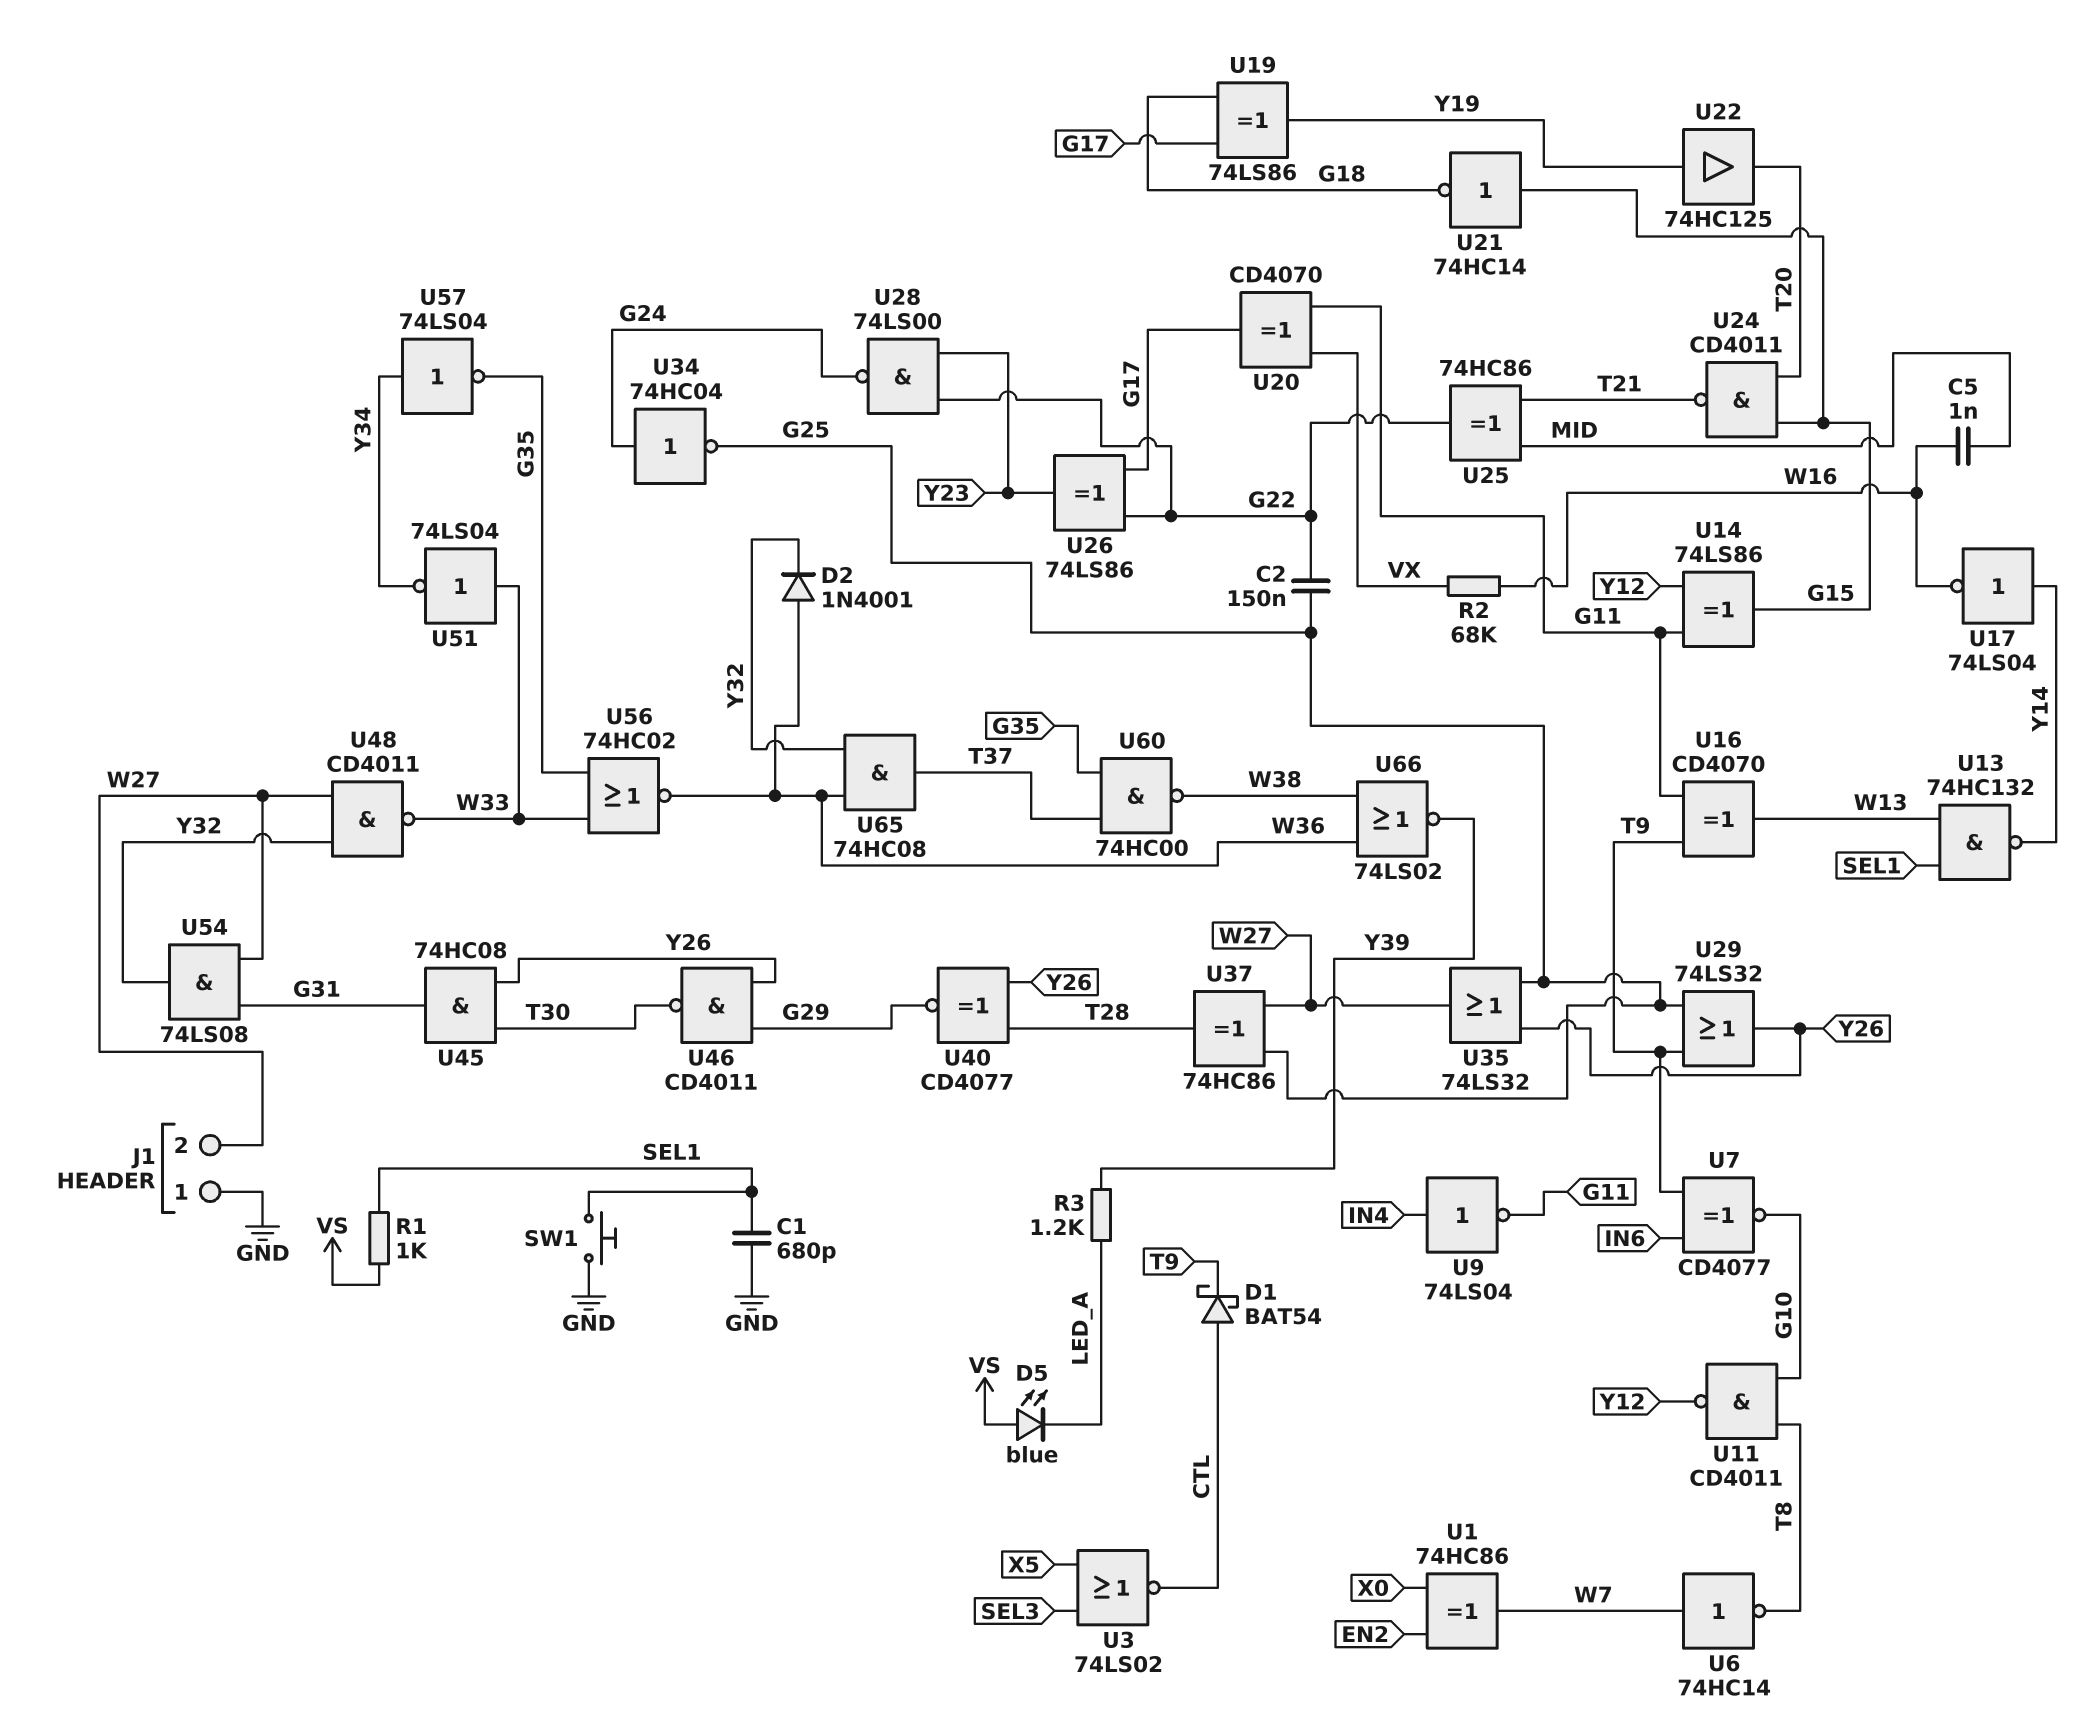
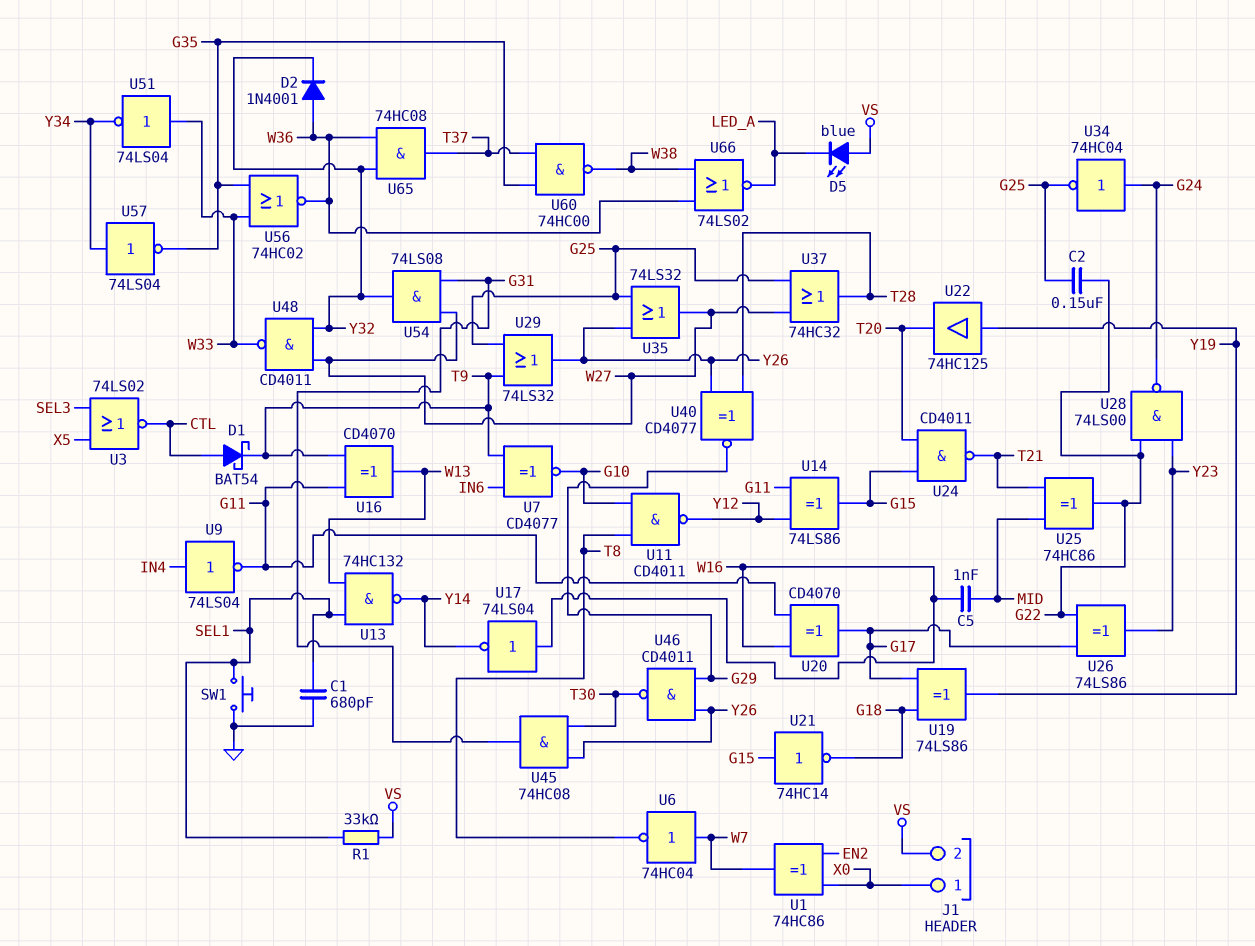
J1 pin 1: GND -> X0
J1 pin 2: W27 -> VS
R1: 1k (SEL1, VS) -> 33k (SEL1, VS)
R2: 68k (VX, W16) -> none
R3: 1.2k (LED_A, Y39) -> none
U6: NOT 74HC14 (in W7, out T8) -> NOT 74HC04 (in W7, out T8)
U17: NOT 74LS04 (in Y14, out W16) -> NOT 74LS04 (in W16, out Y14)
U20: XOR CD4070 (in G11, in VX, out G17) -> XOR CD4070 (in G11, in W16, out G17)
U37: XOR 74HC86 (in G25, in W27, out T28) -> OR 74HC32 (in G25, in W27, out T28)
U66: NOR 74LS02 (in W36, in W38, out Y39) -> NOR 74LS02 (in W36, in W38, out LED_A)

